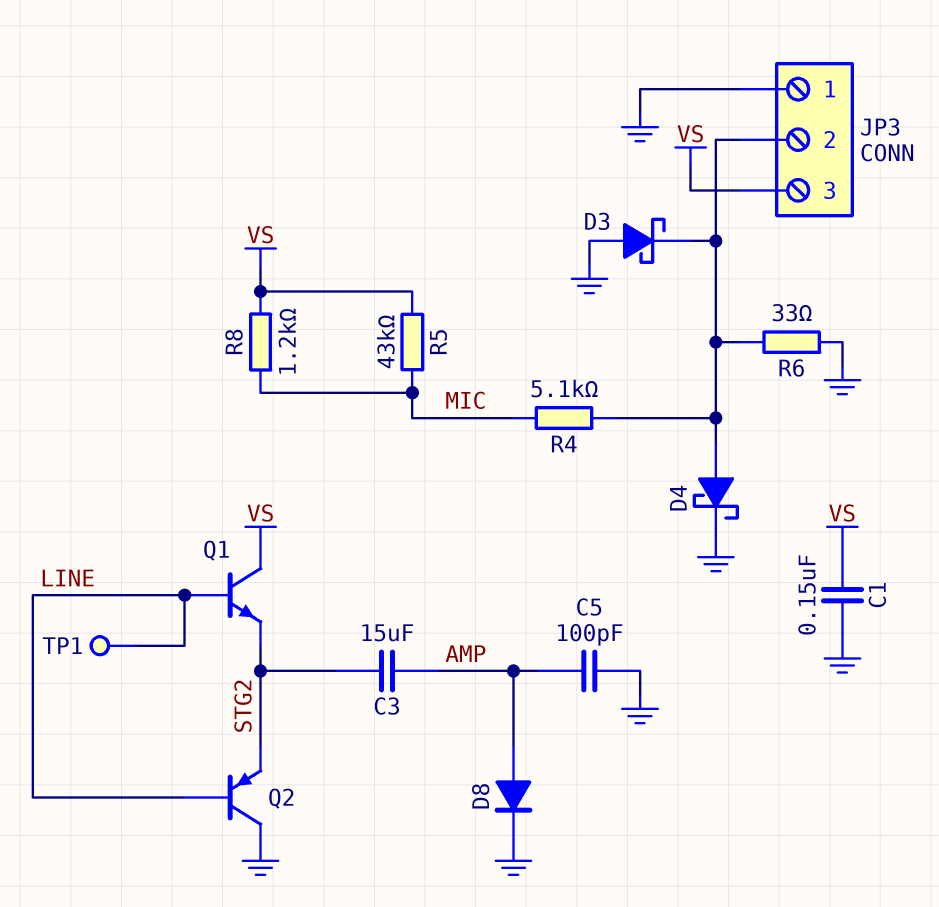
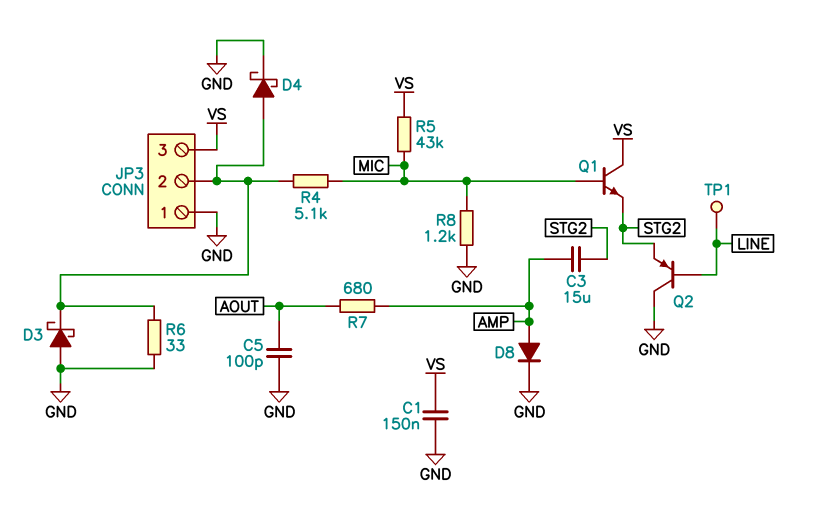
C5: 100pF (AMP, GND) -> 100pF (AOUT, GND)
Q1: NPN (B LINE, C VS, E STG2) -> NPN (B MIC, C VS, E STG2)
R7: none -> 680 (AMP, AOUT)
R8: 1.2k (MIC, VS) -> 1.2k (GND, MIC)

